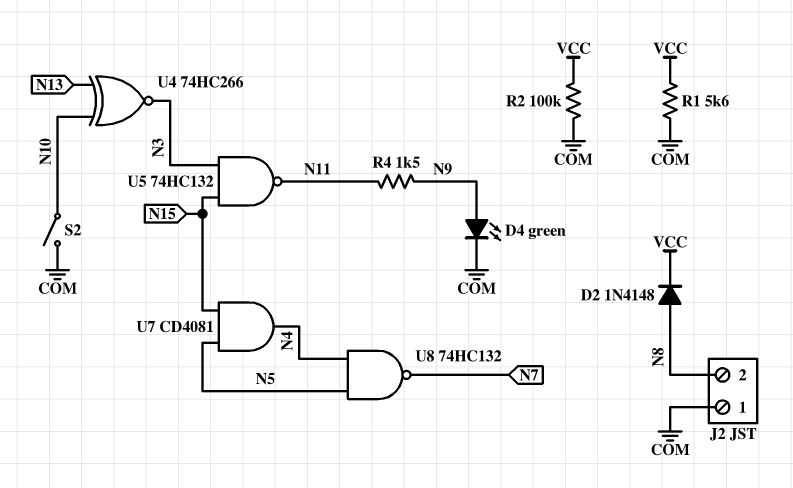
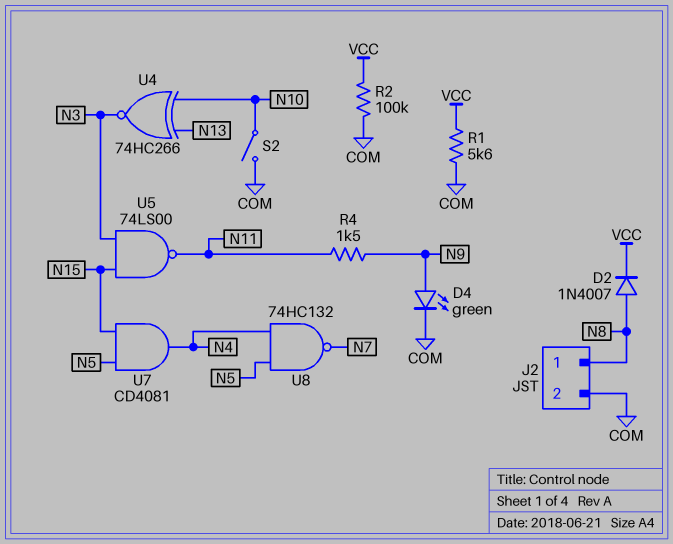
D2: diode 1N4148 (A N8, K VCC) -> diode 1N4007 (A N8, K VCC)
J2 pin 1: COM -> N8
J2 pin 2: N8 -> COM
U5: NAND 74HC132 (in N3, in N15, out N11) -> NAND 74LS00 (in N3, in N15, out N11)

